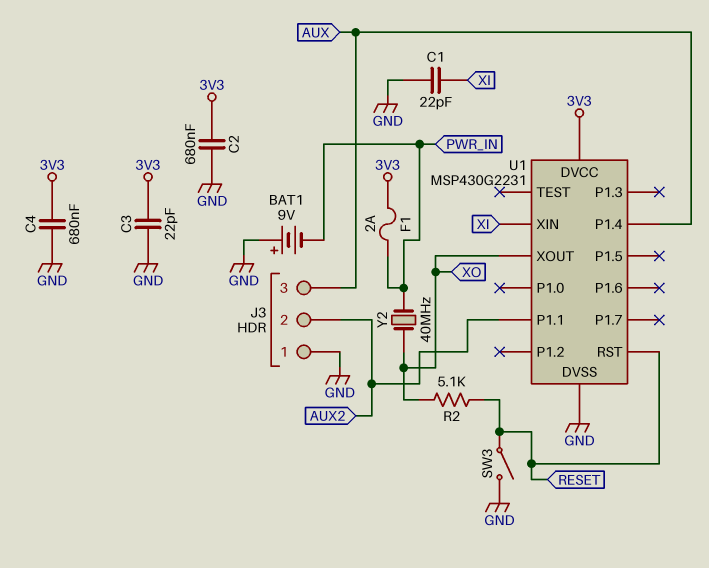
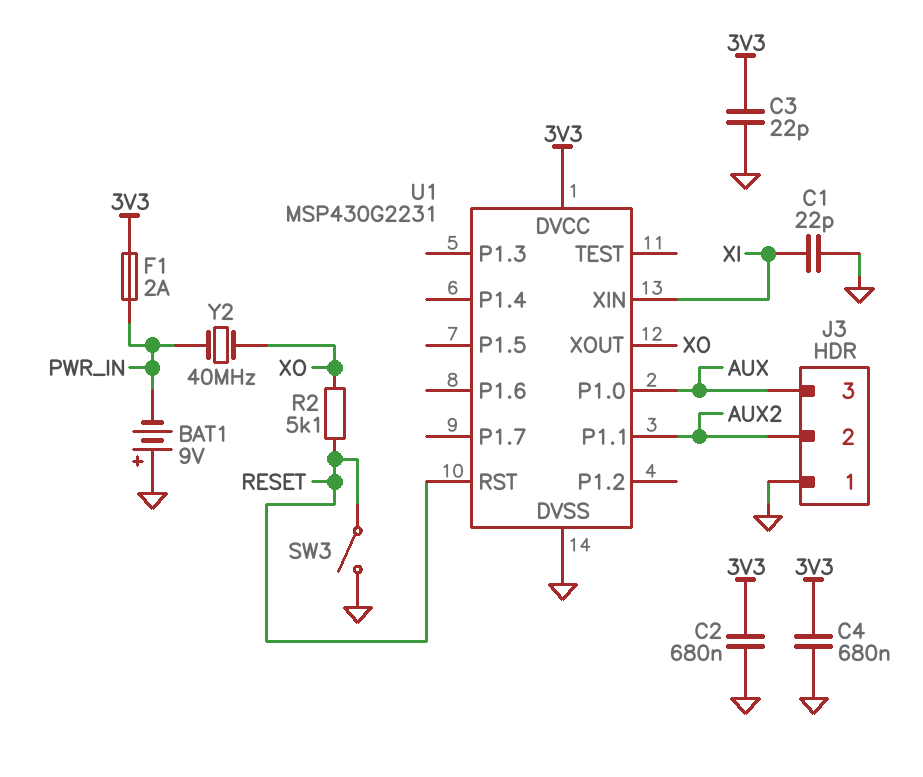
U1 pin P1.0: none -> AUX
U1 pin P1.4: AUX -> none

